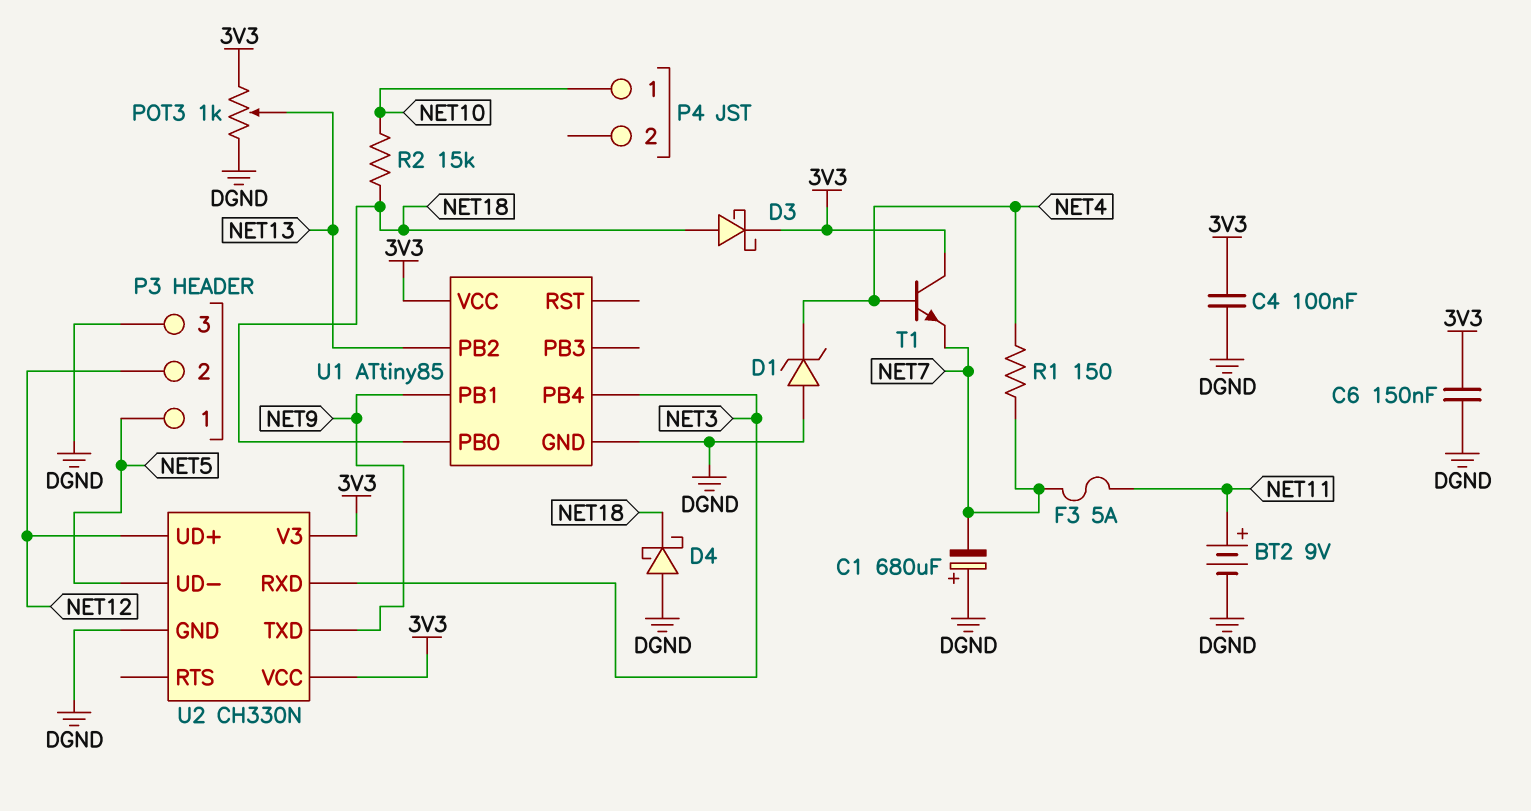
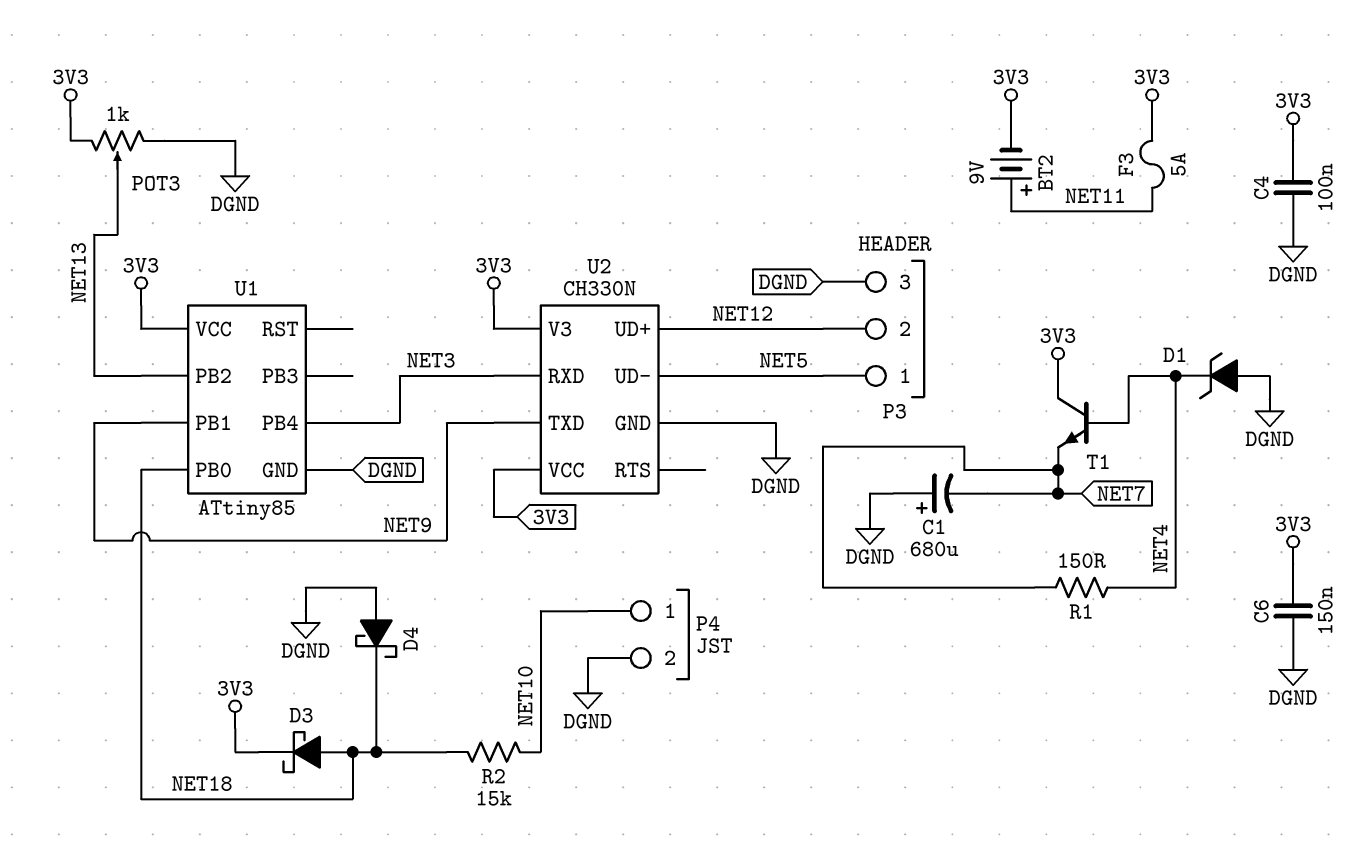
BT2: 9V (plus NET11, minus DGND) -> 9V (plus NET11, minus 3V3)
F3: 5A (NET7, NET11) -> 5A (3V3, NET11)
P4 pin 2: none -> DGND

